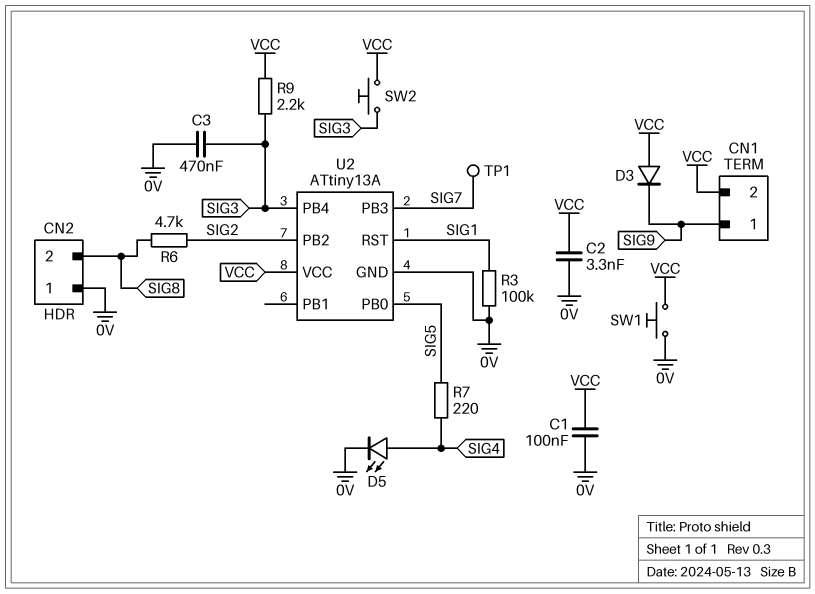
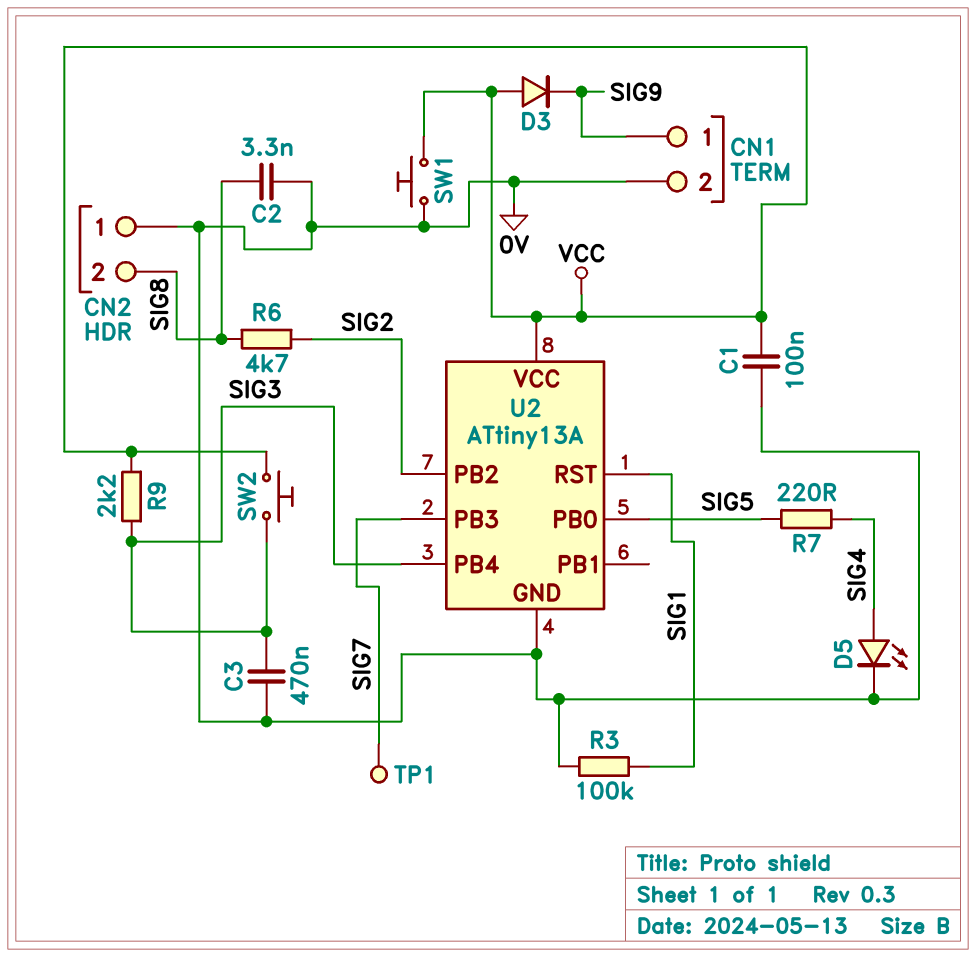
C2: 3.3nF (0V, VCC) -> 3.3nF (0V, SIG8)
CN1 pin 2: VCC -> 0V

